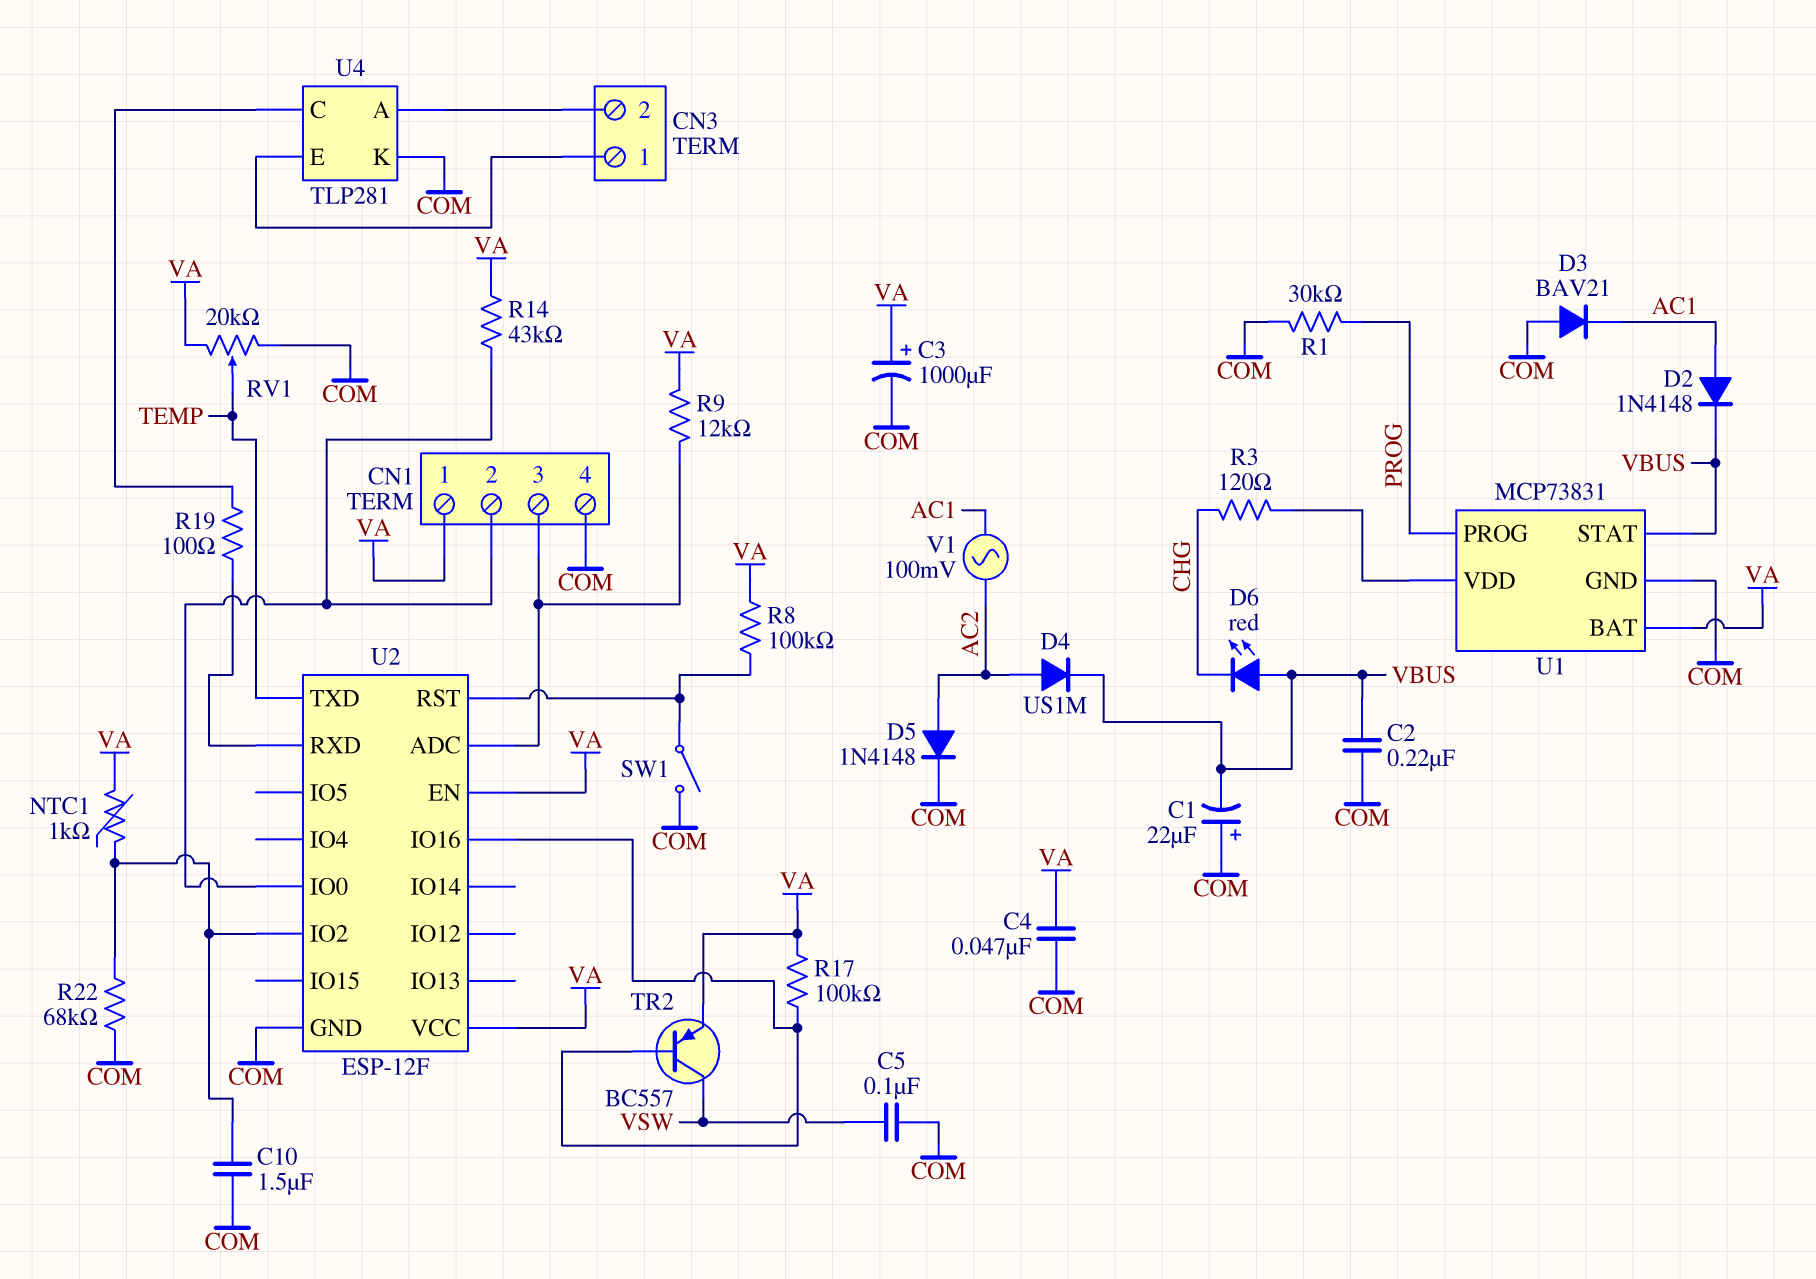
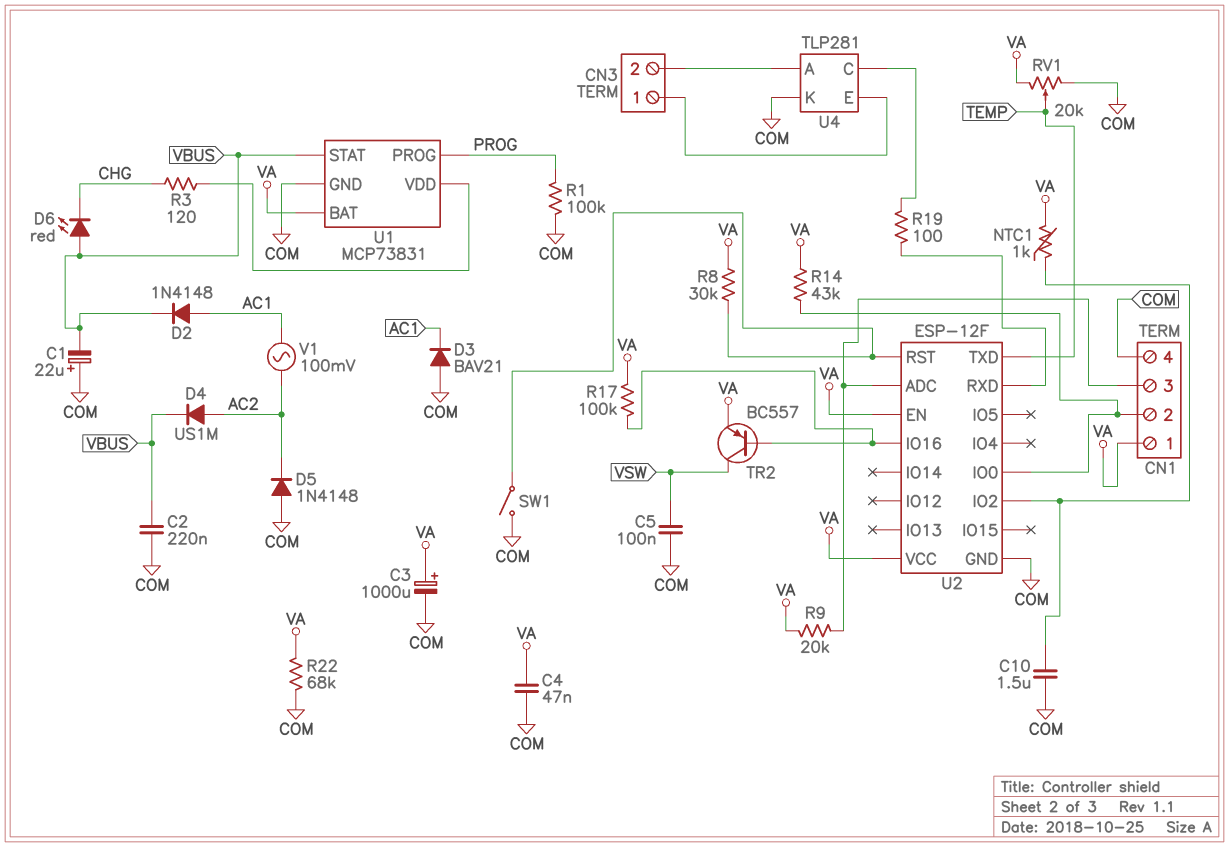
D5: diode 1N4148 (A AC2, K COM) -> diode 1N4148 (A COM, K AC2)
R1: 30k (COM, PROG) -> 100k (COM, PROG)
R8: 100k (U2/RST, VA) -> 30k (U2/RST, VA)
R9: 12k (CN1/3, VA) -> 20k (CN1/3, VA)
R22: 68k (COM, U2/IO2) -> 68k (COM, VA)

